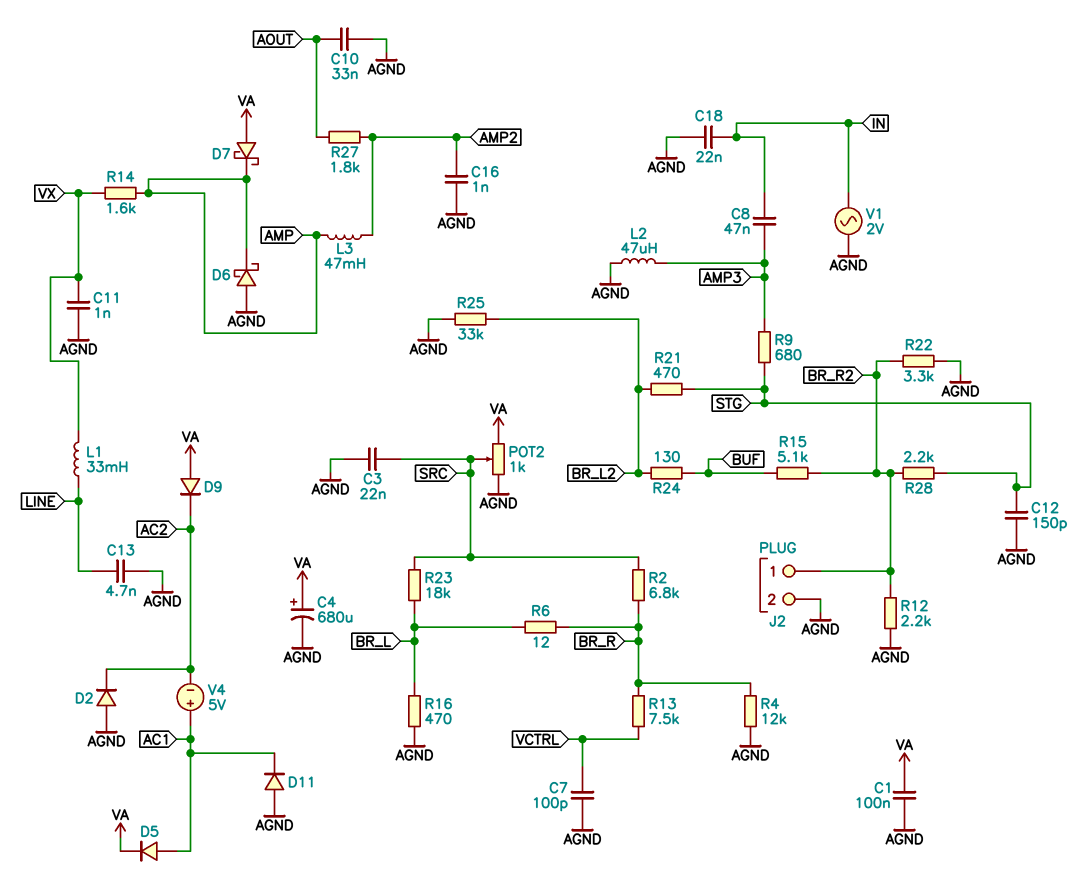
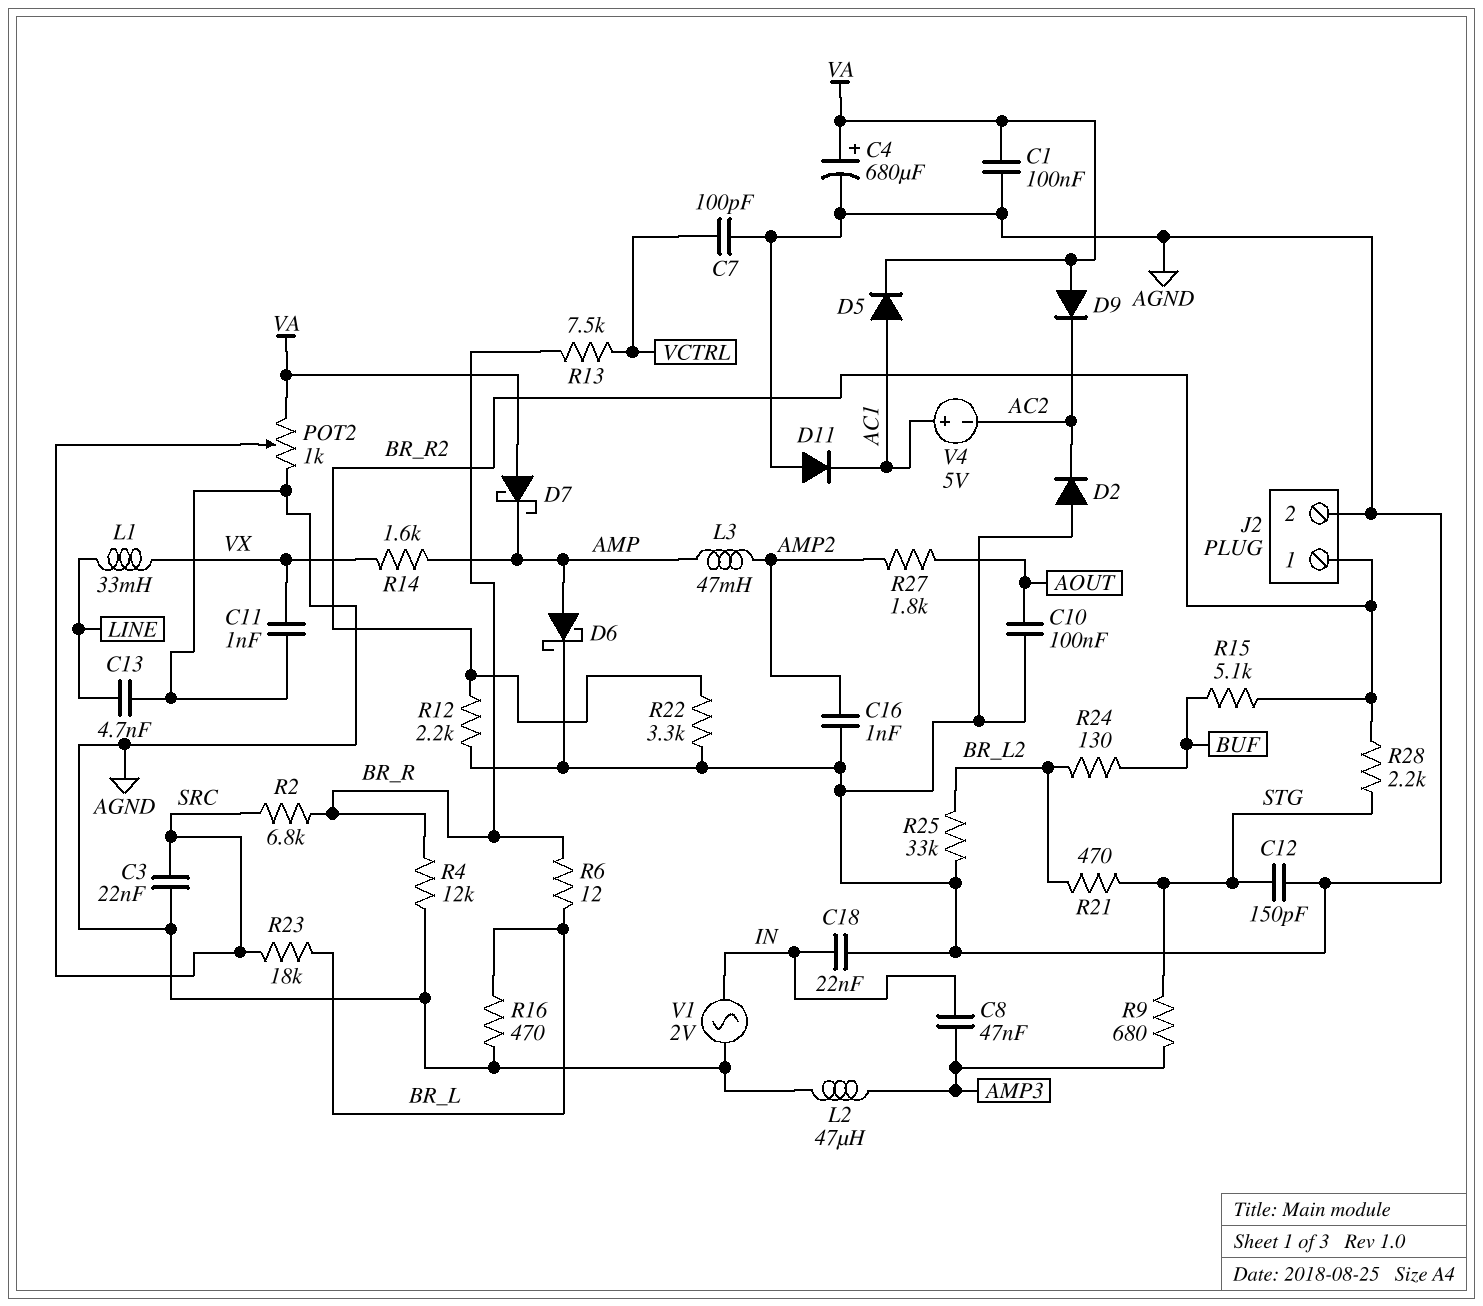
C10: 33nF (AGND, AOUT) -> 100nF (AGND, AOUT)
D6: schottky (A AGND, K AMP) -> schottky (A AMP, K AGND)

